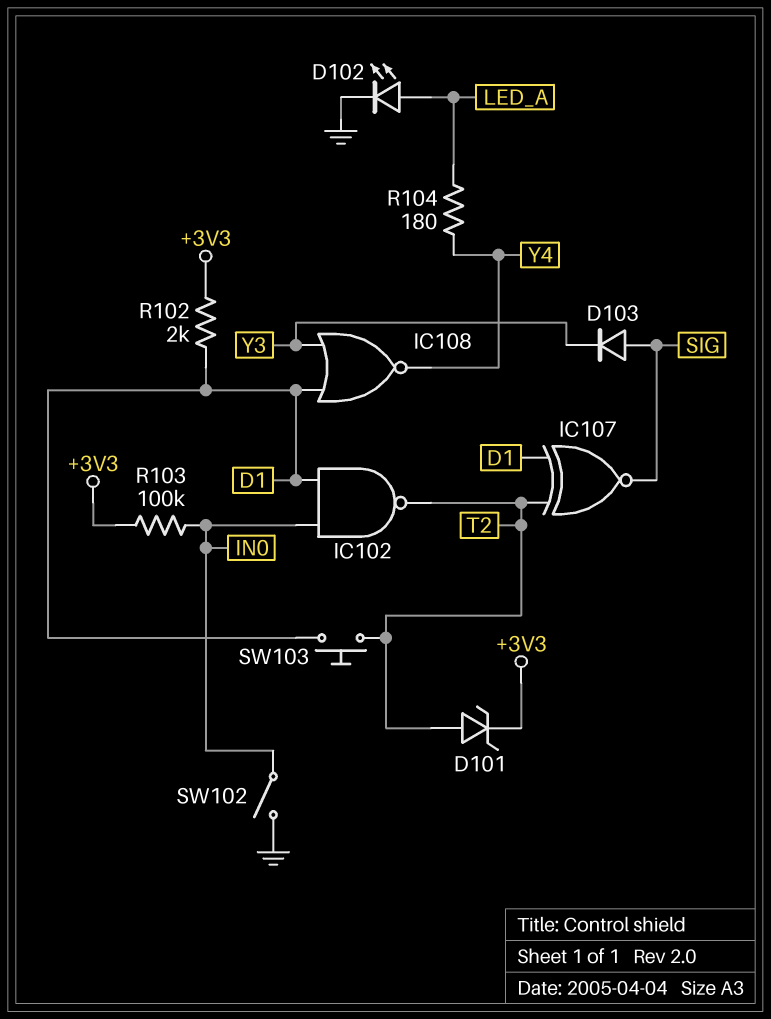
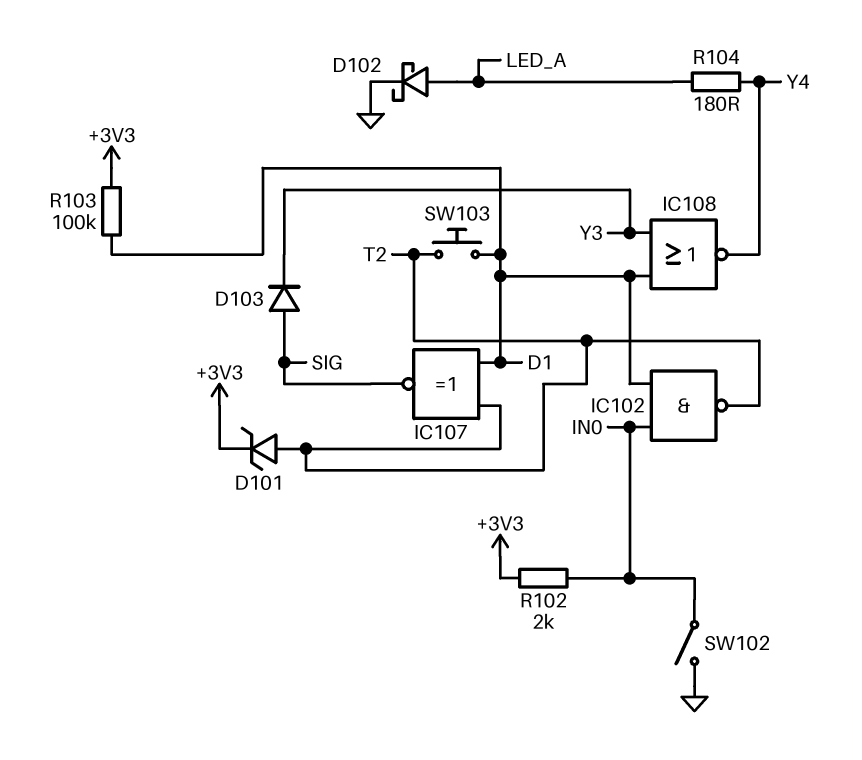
D102: LED (A LED_A, K GND) -> schottky (A LED_A, K GND)
R102: 2k (+3V3, D1) -> 2k (+3V3, IN0)
R103: 100k (+3V3, IN0) -> 100k (+3V3, D1)

